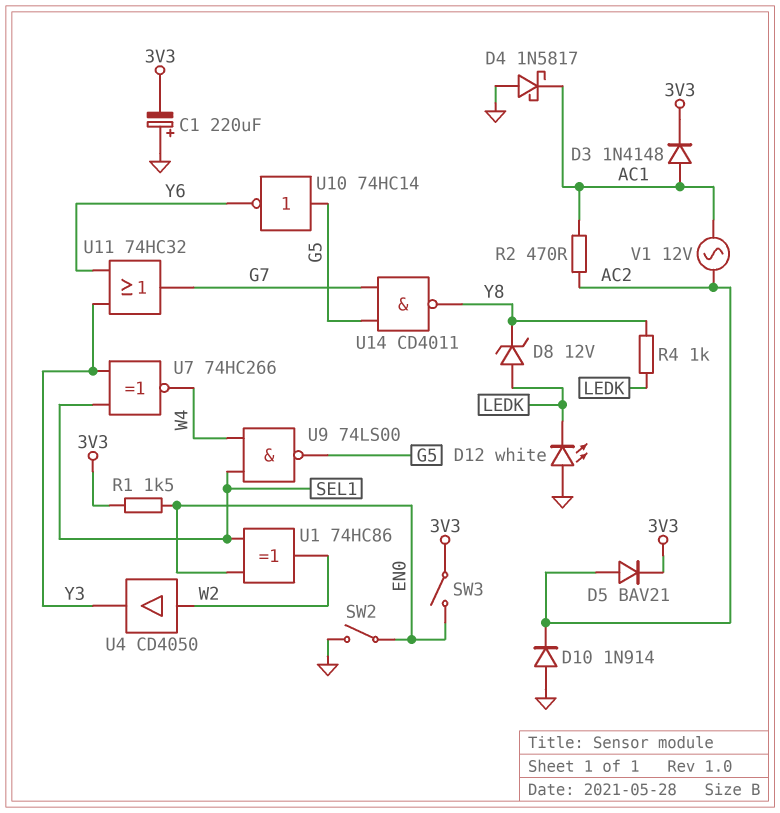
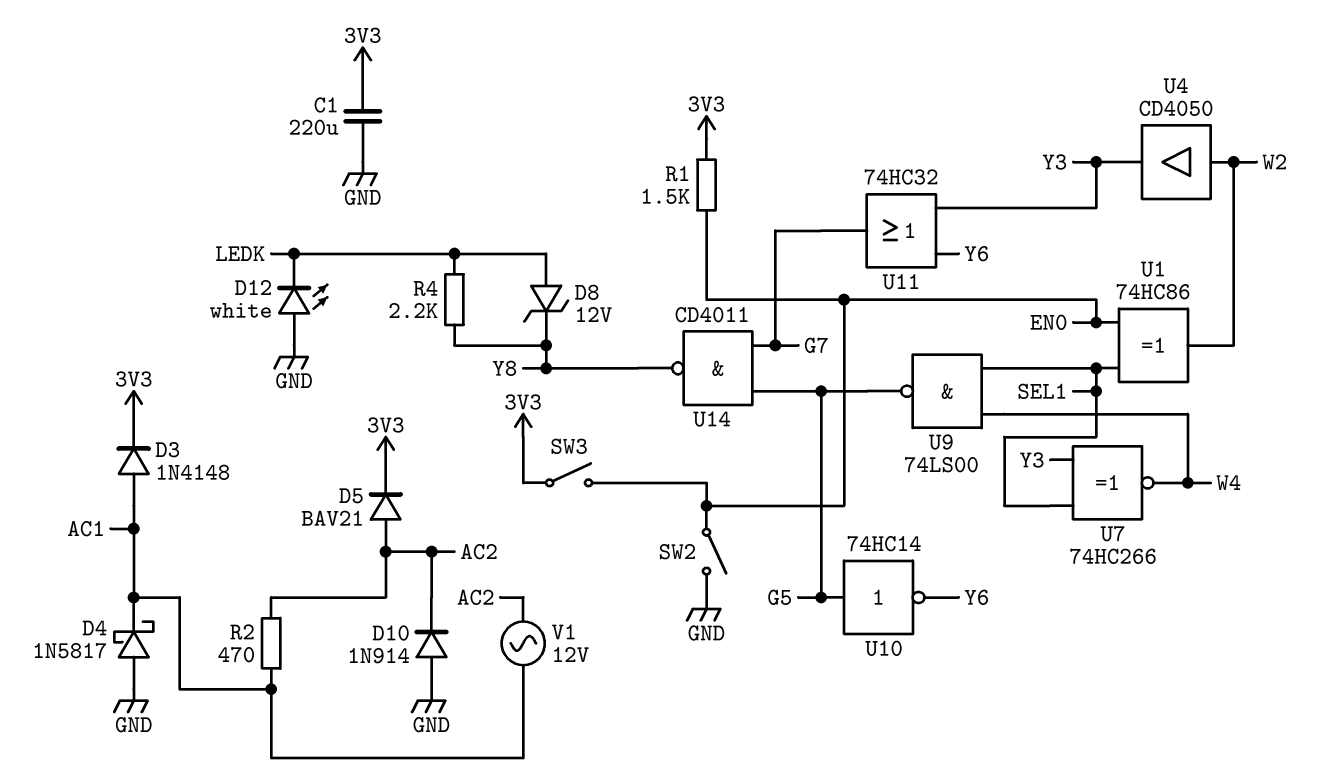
C1: 220uF (plus GND, minus 3V3) -> 220uF (3V3, GND)
R4: 1k (LEDK, Y8) -> 2.2k (LEDK, Y8)

